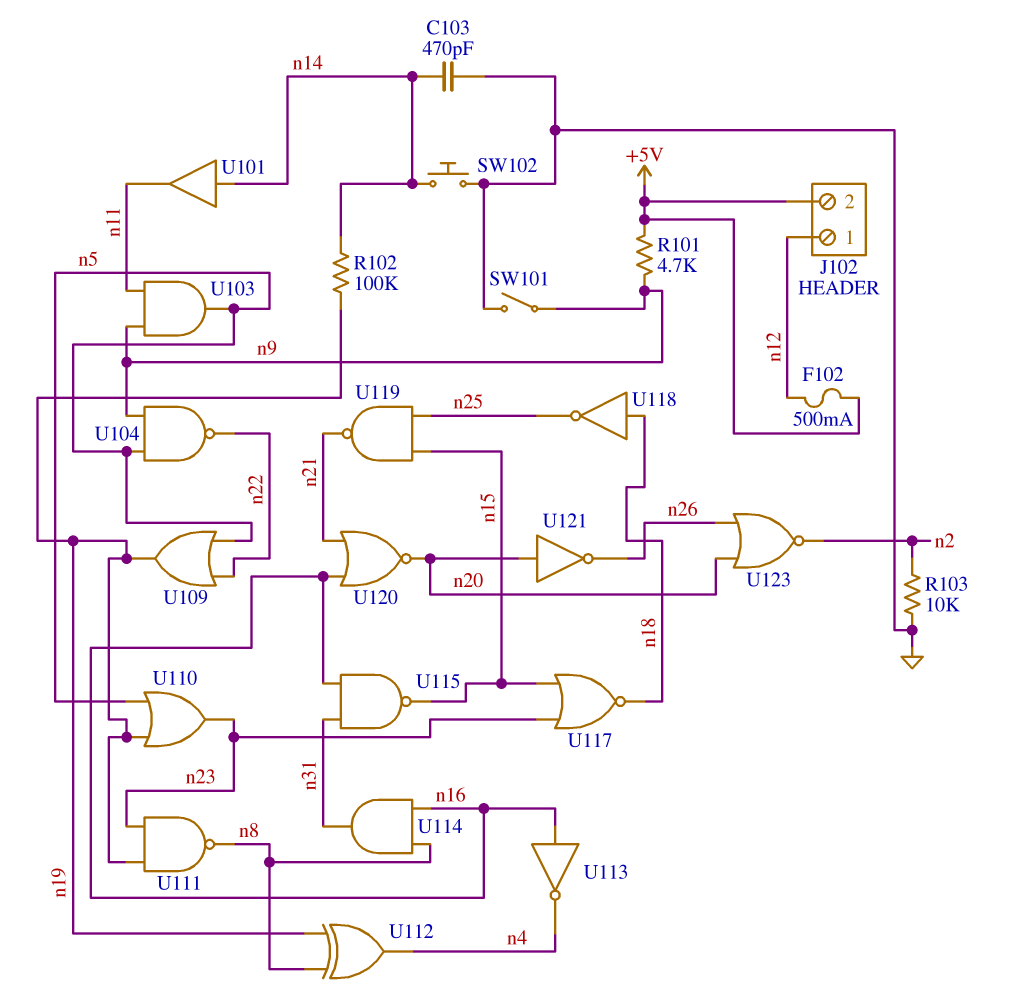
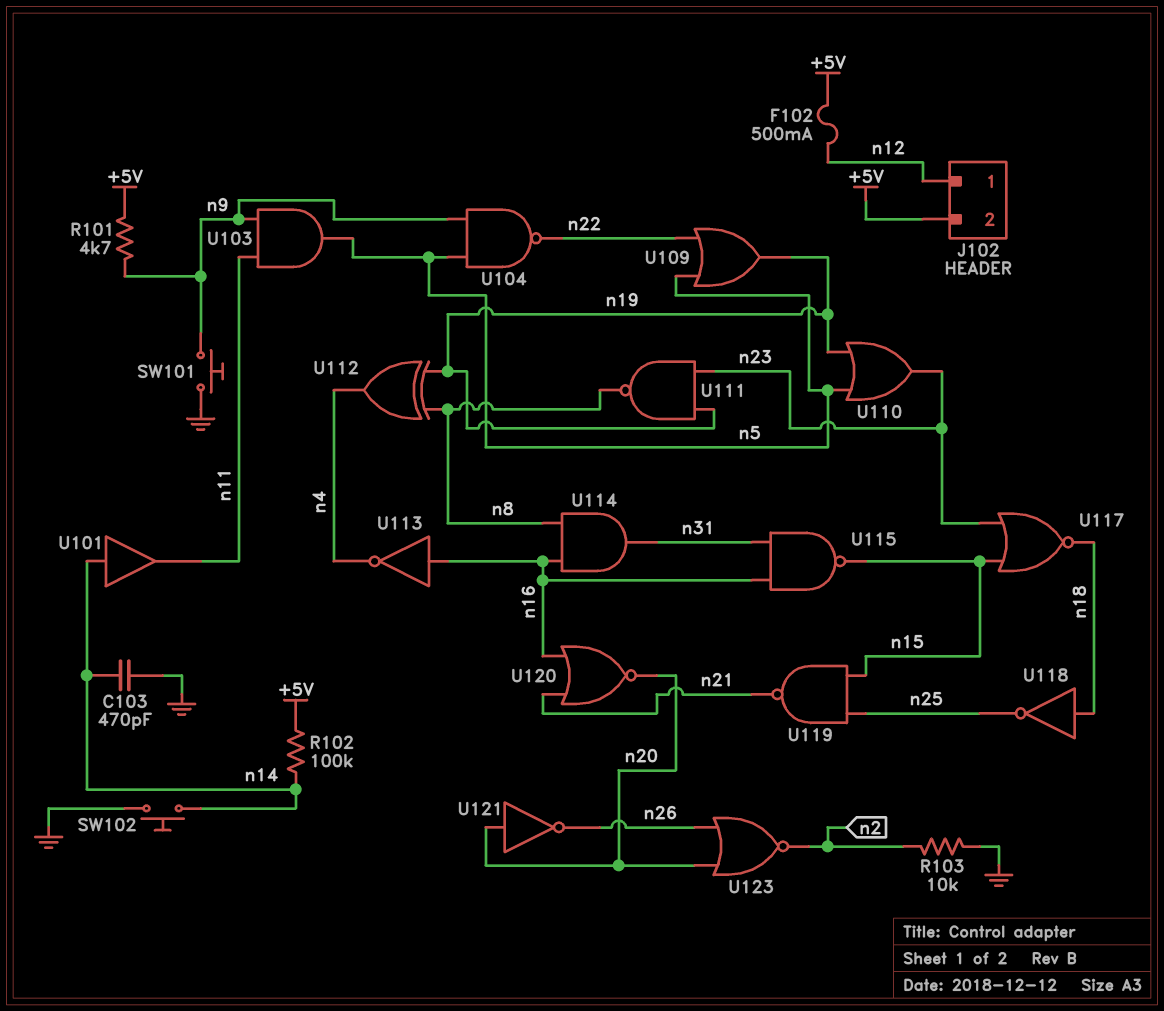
R102: 100k (n14, n19) -> 100k (+5V, n14)
SW101: switch (GND, n9) -> button (GND, n9)

